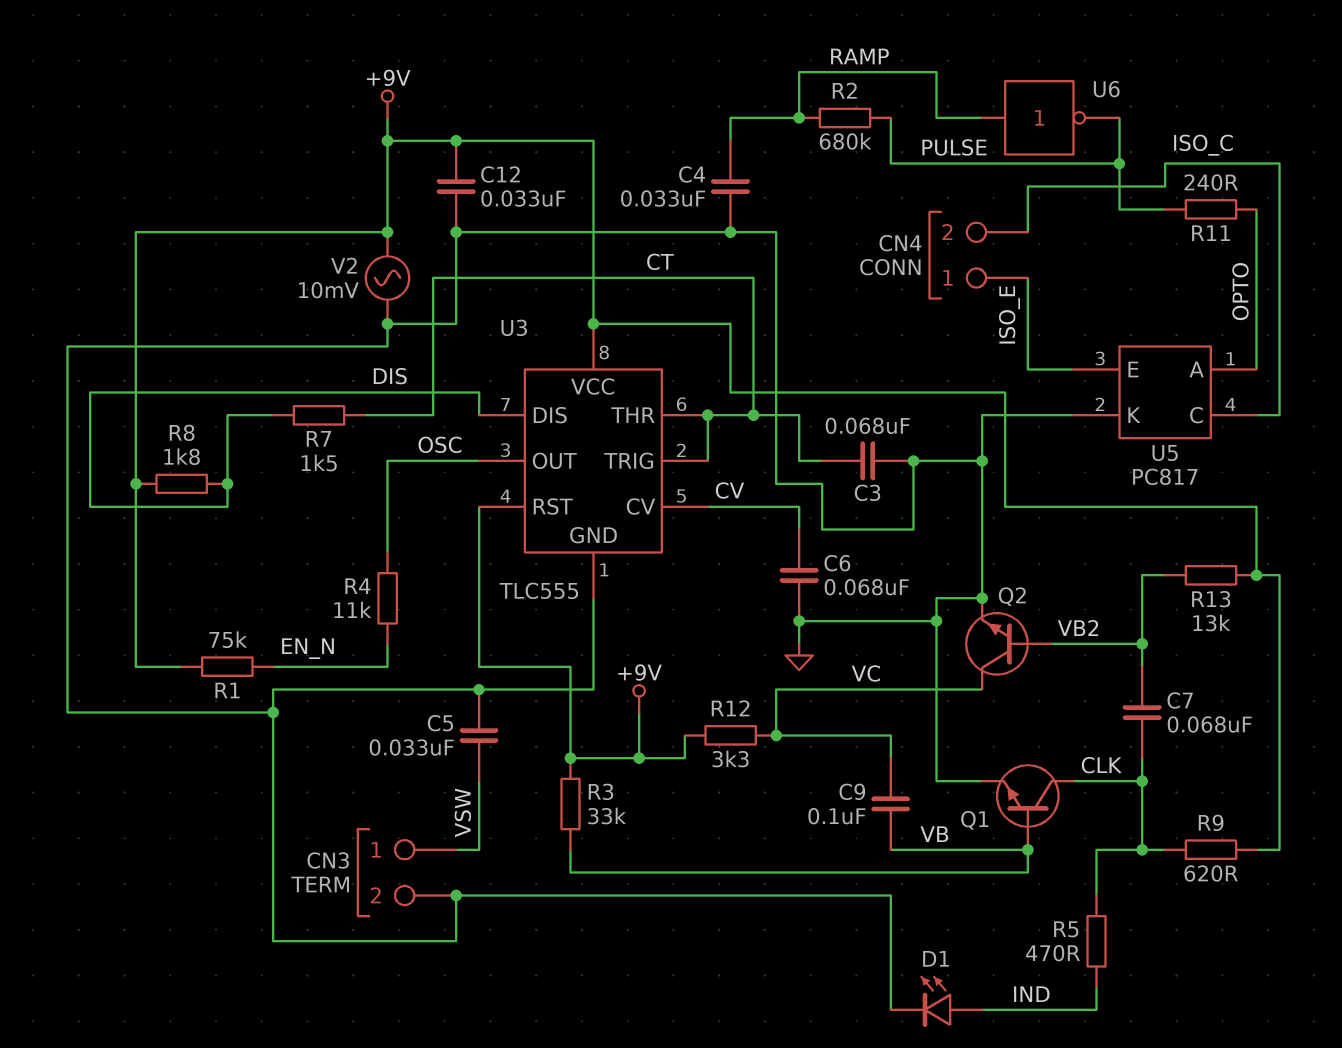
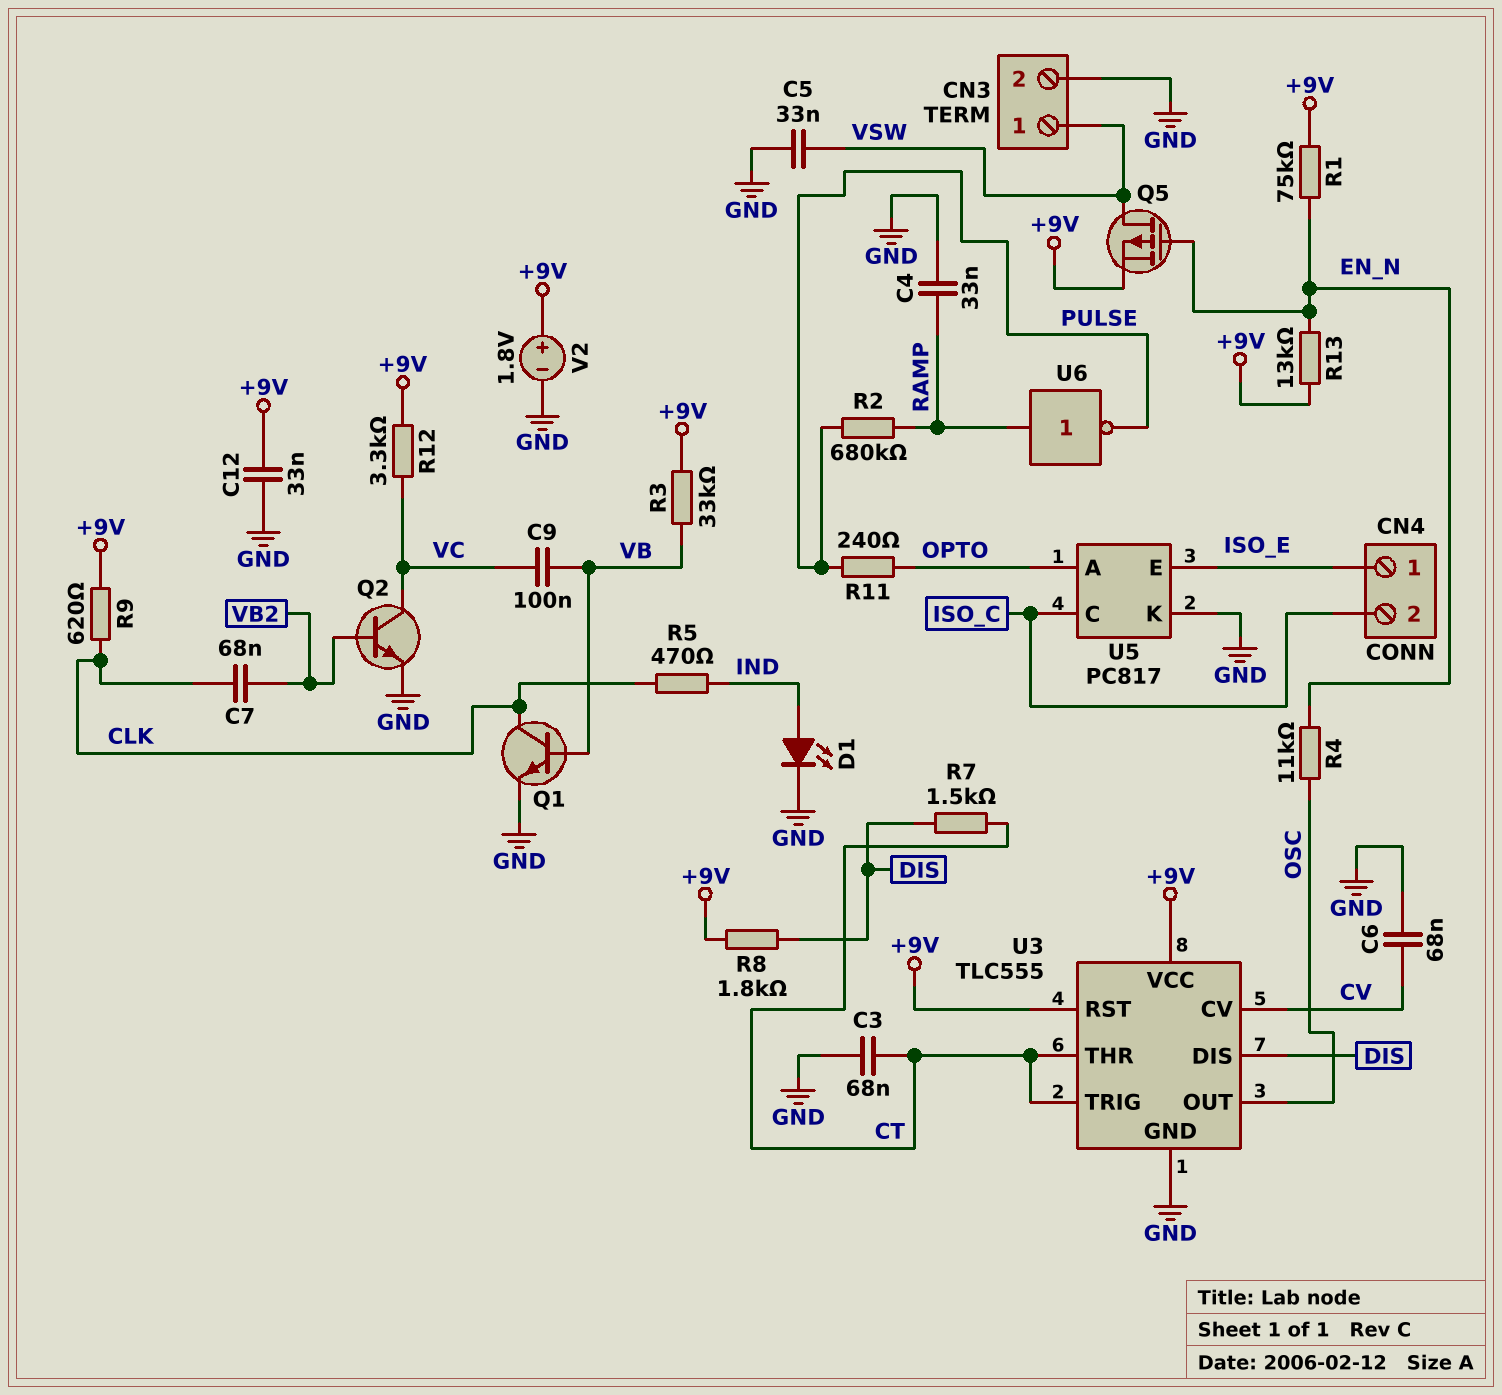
Q5: none -> PMOS (G EN_N, D VSW, S +9V)
R13: 13k (+9V, VB2) -> 13k (+9V, EN_N)
V2: AC 10mV (+9V, GND) -> 1.8V (plus +9V, minus GND)

